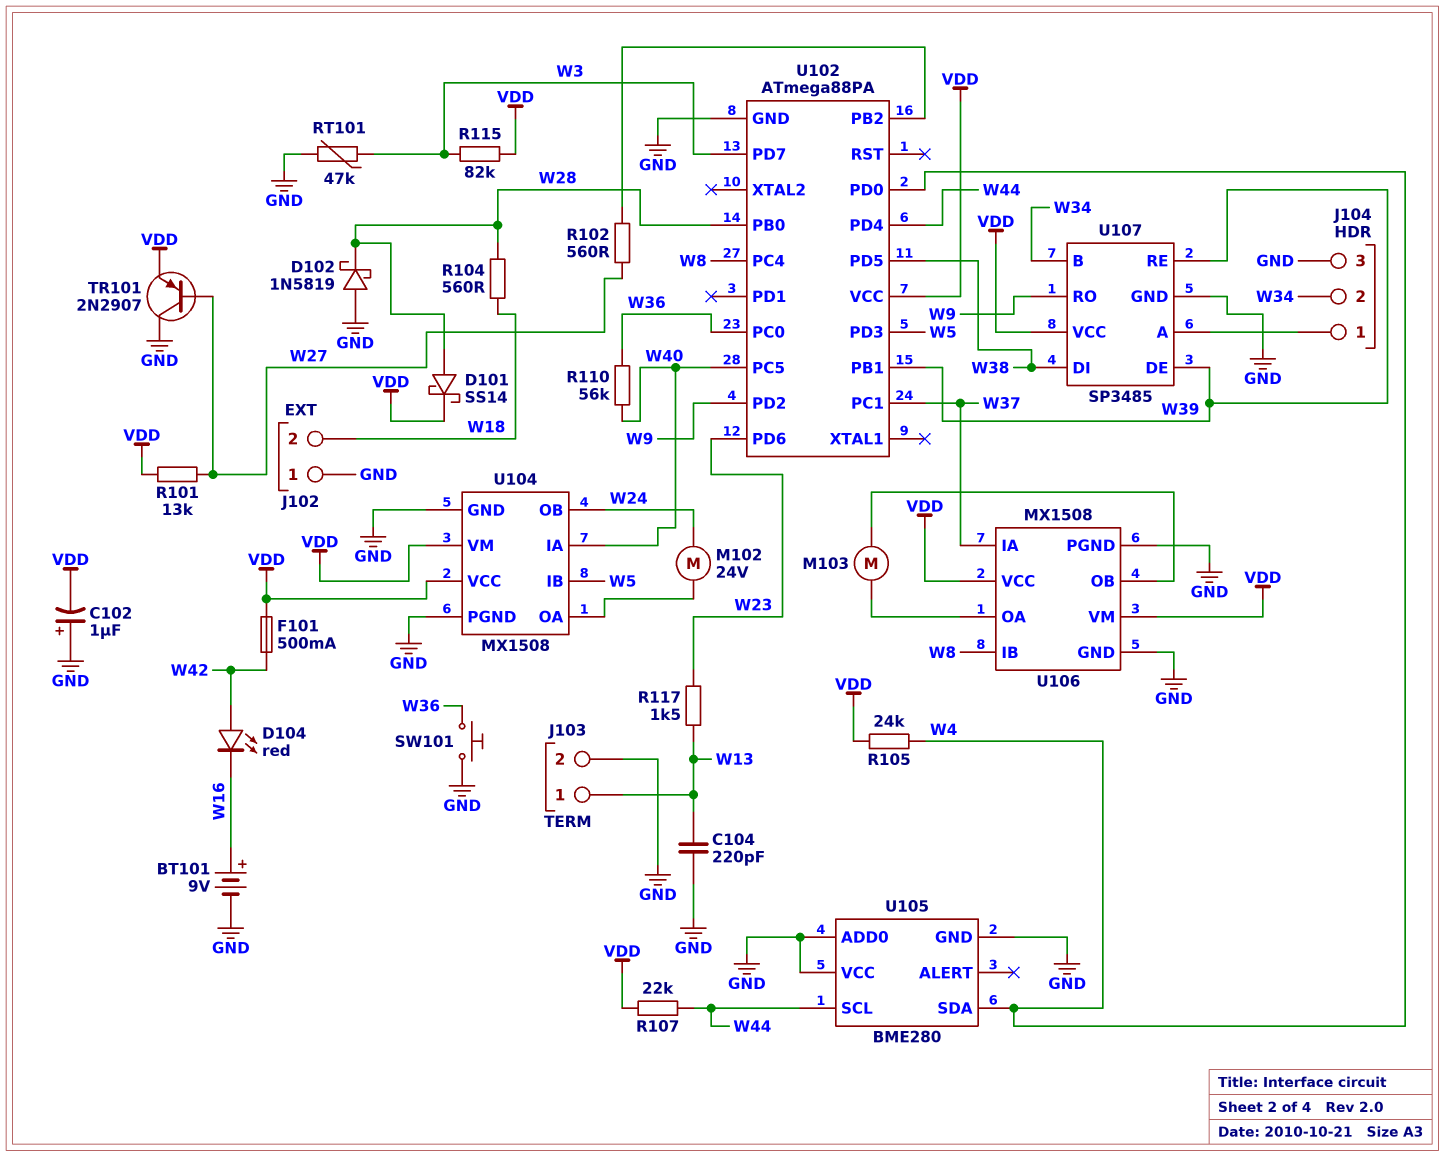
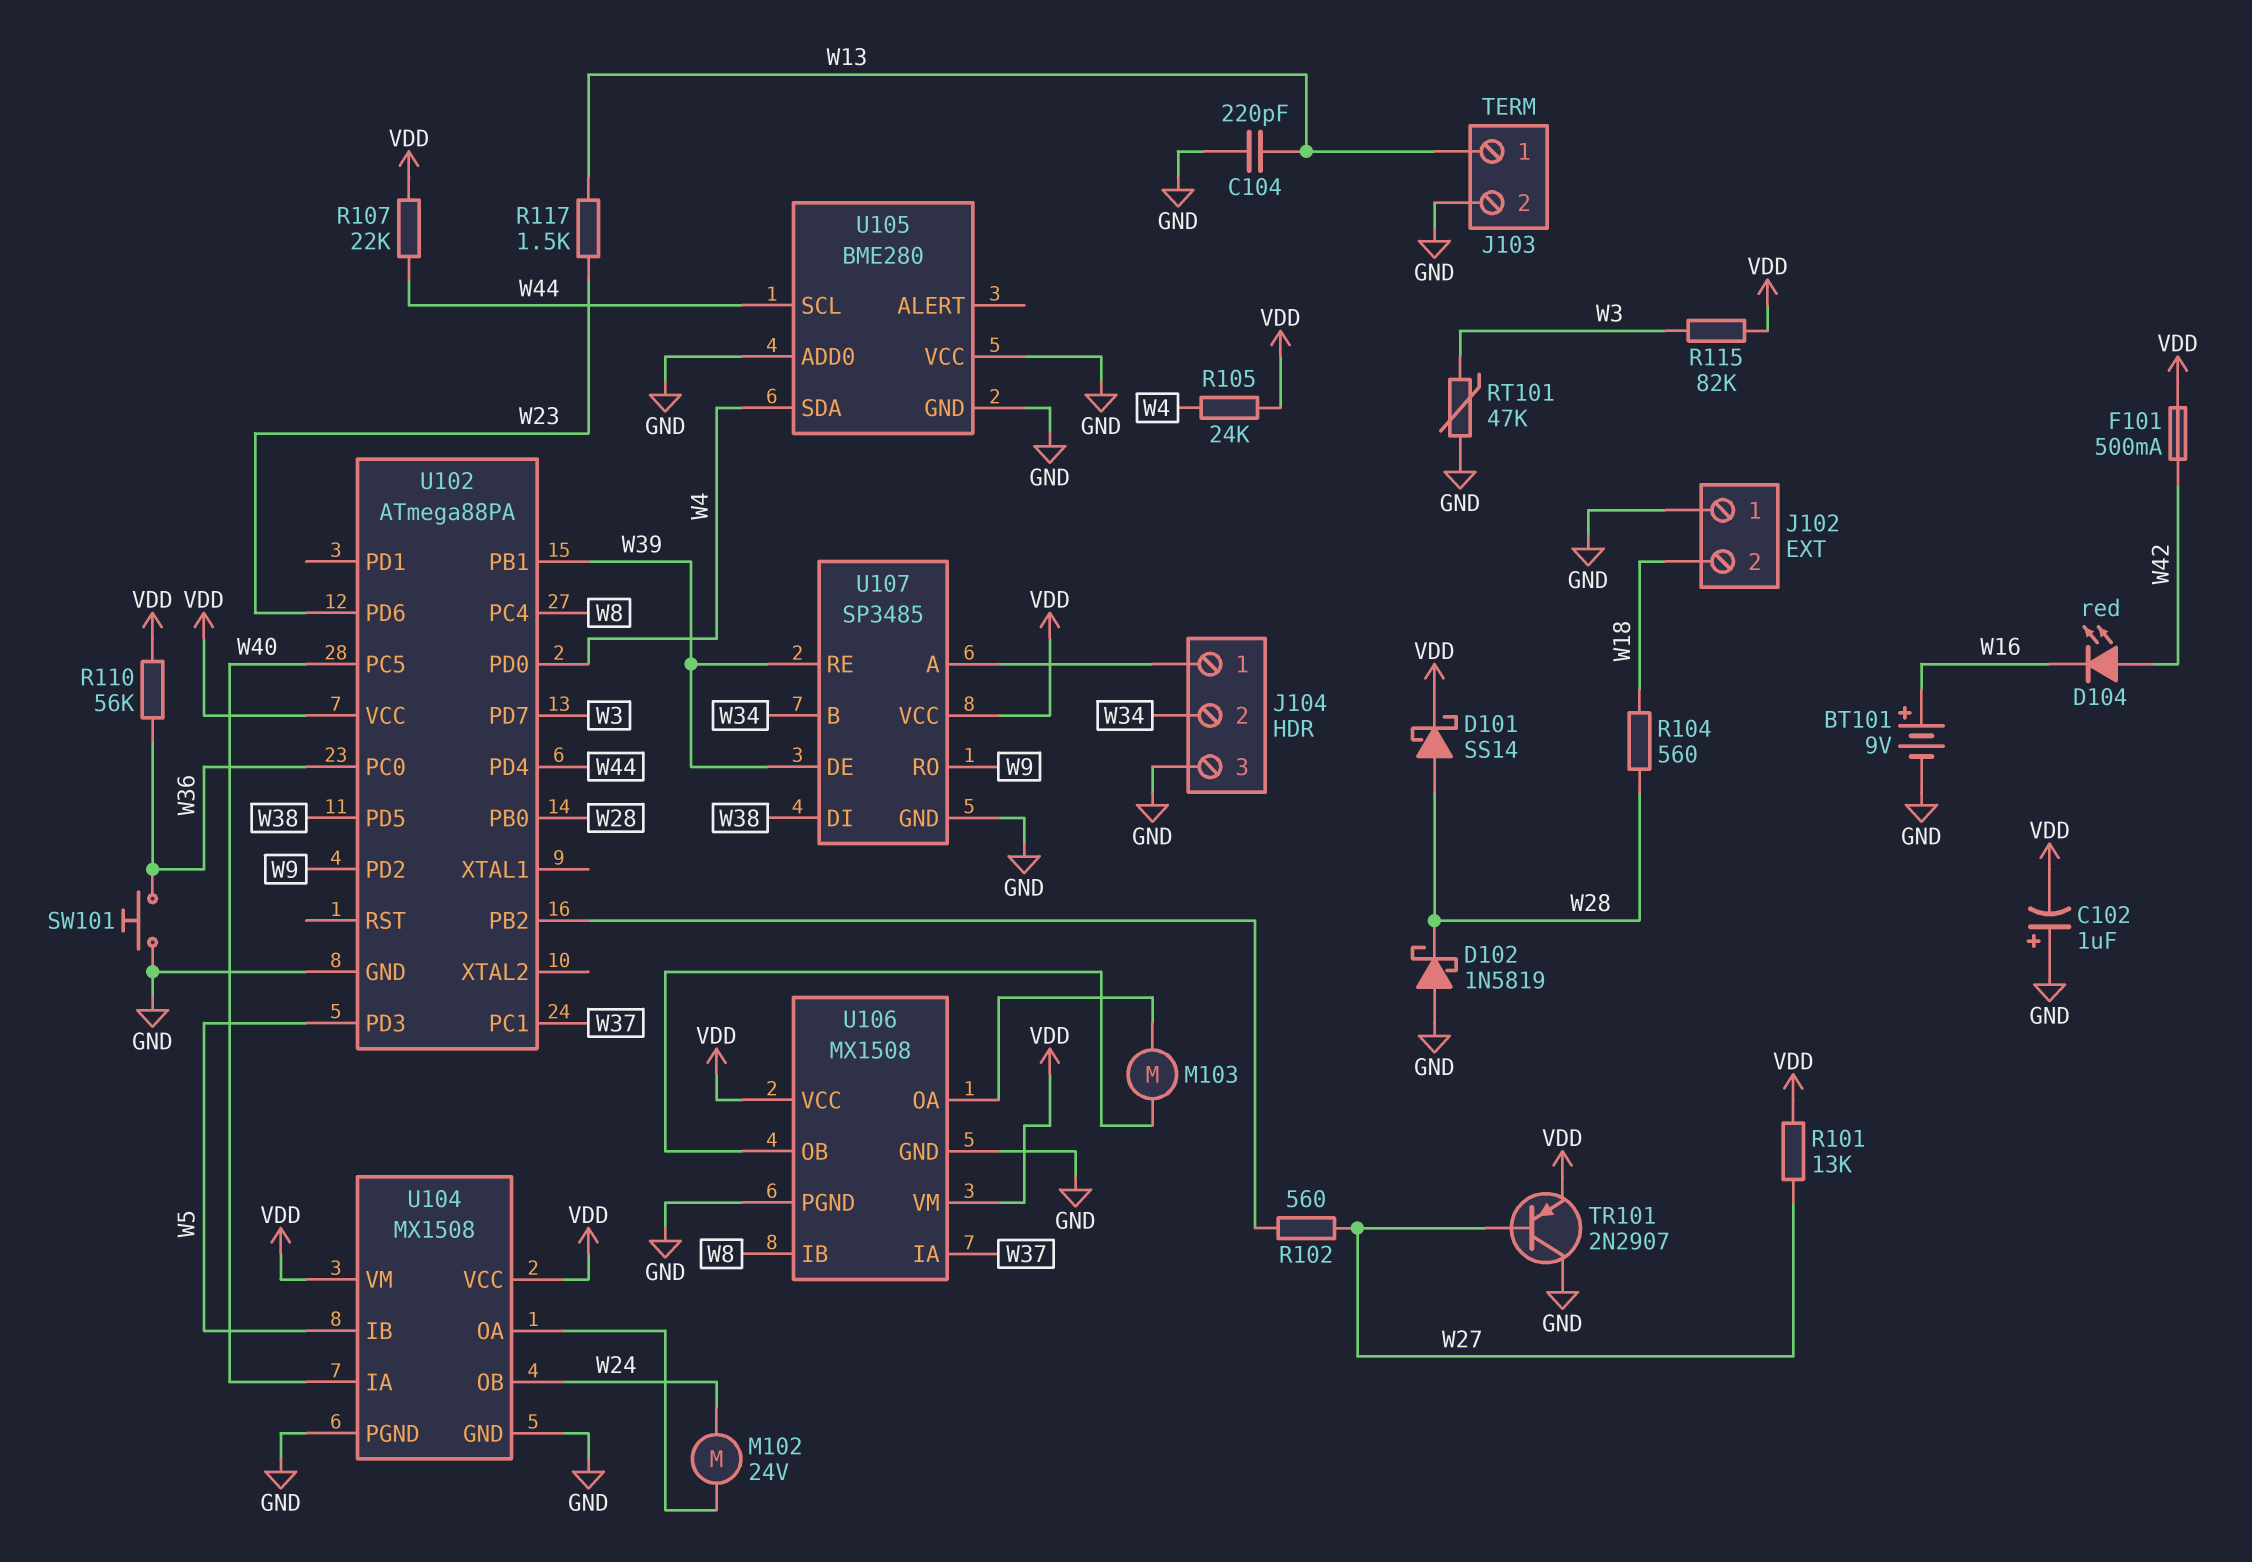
R110: 56k (W36, W40) -> 56k (VDD, W36)

